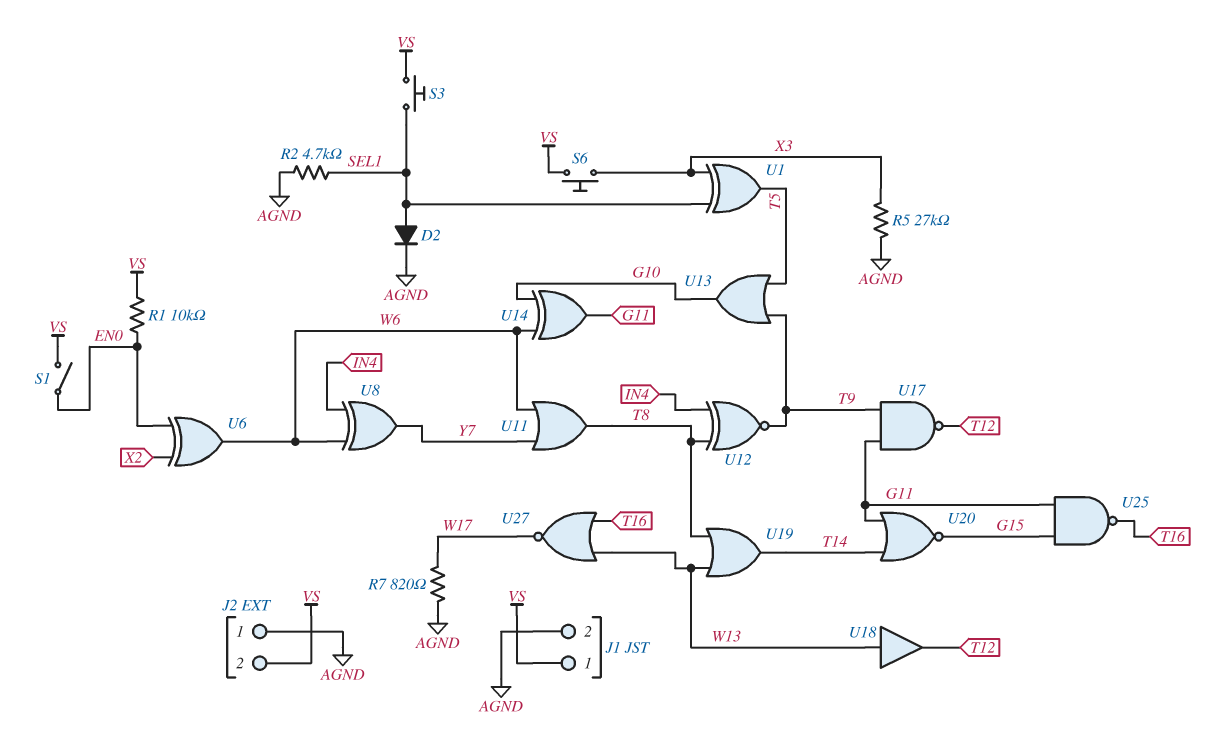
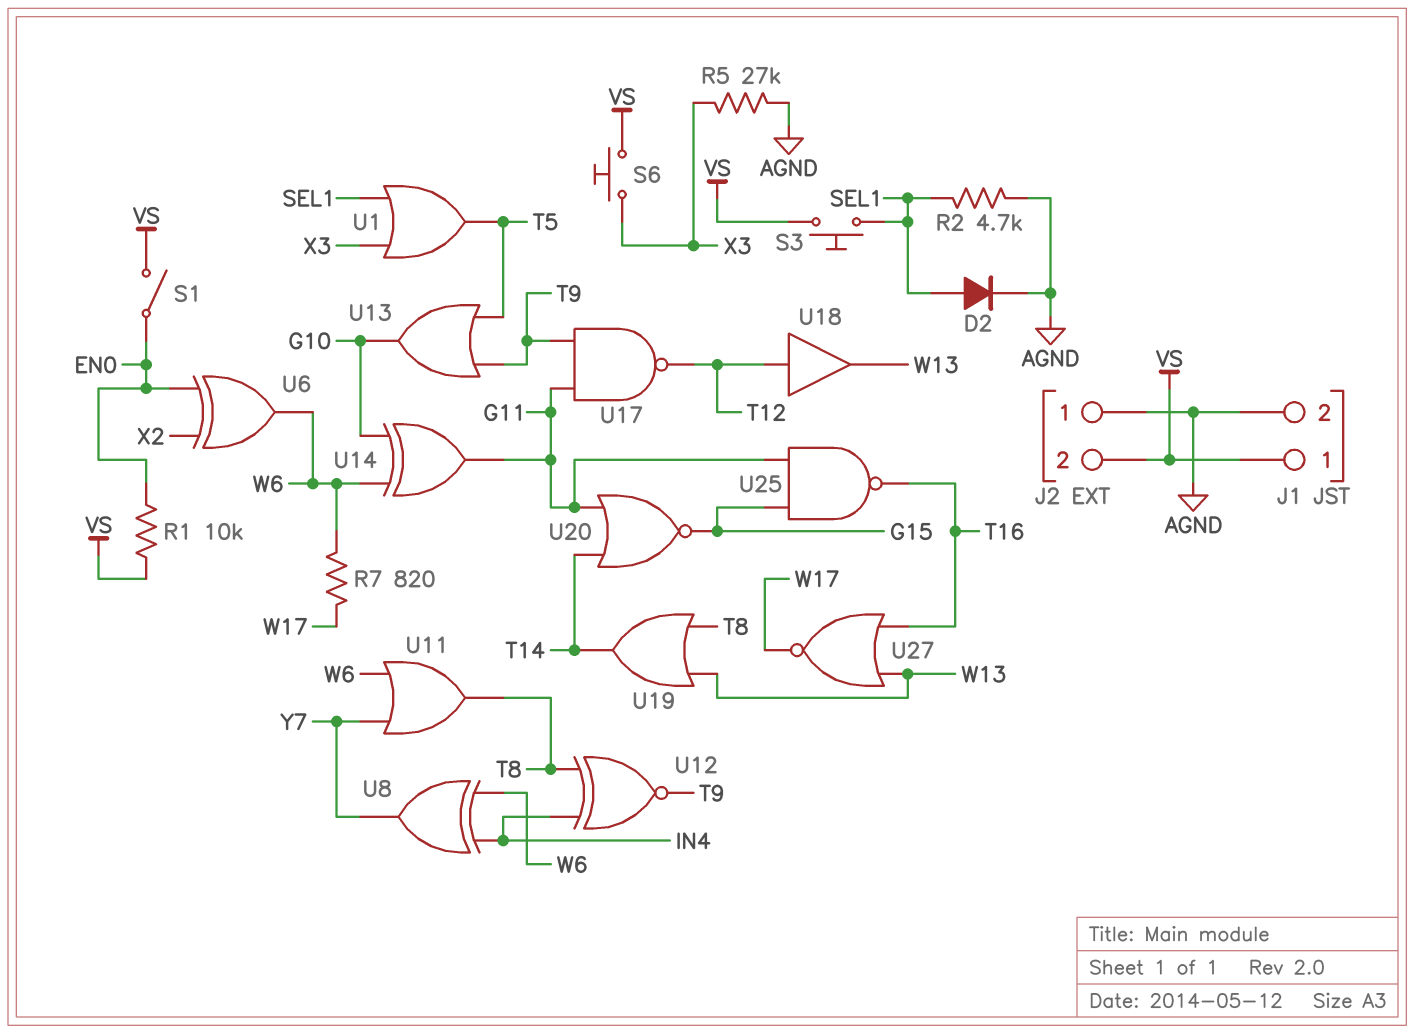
R7: 820 (AGND, W17) -> 820 (W6, W17)
U1: XOR (in SEL1, in X3, out T5) -> OR (in SEL1, in X3, out T5)
U18: buffer (in W13, out T12) -> buffer (in T12, out W13)

